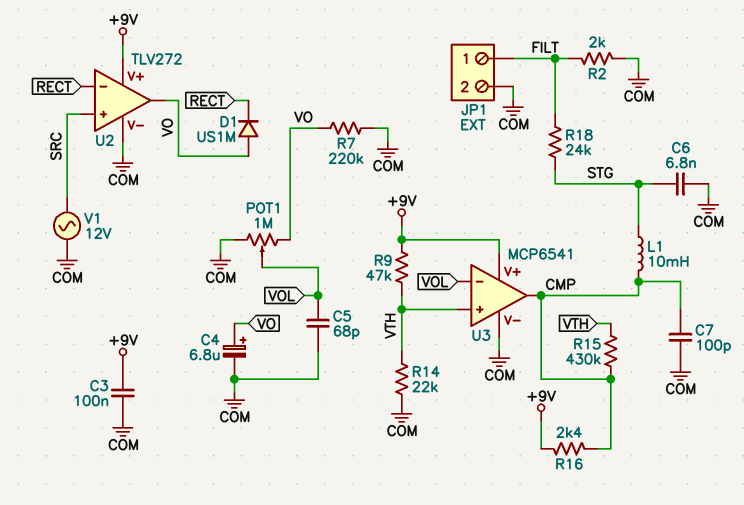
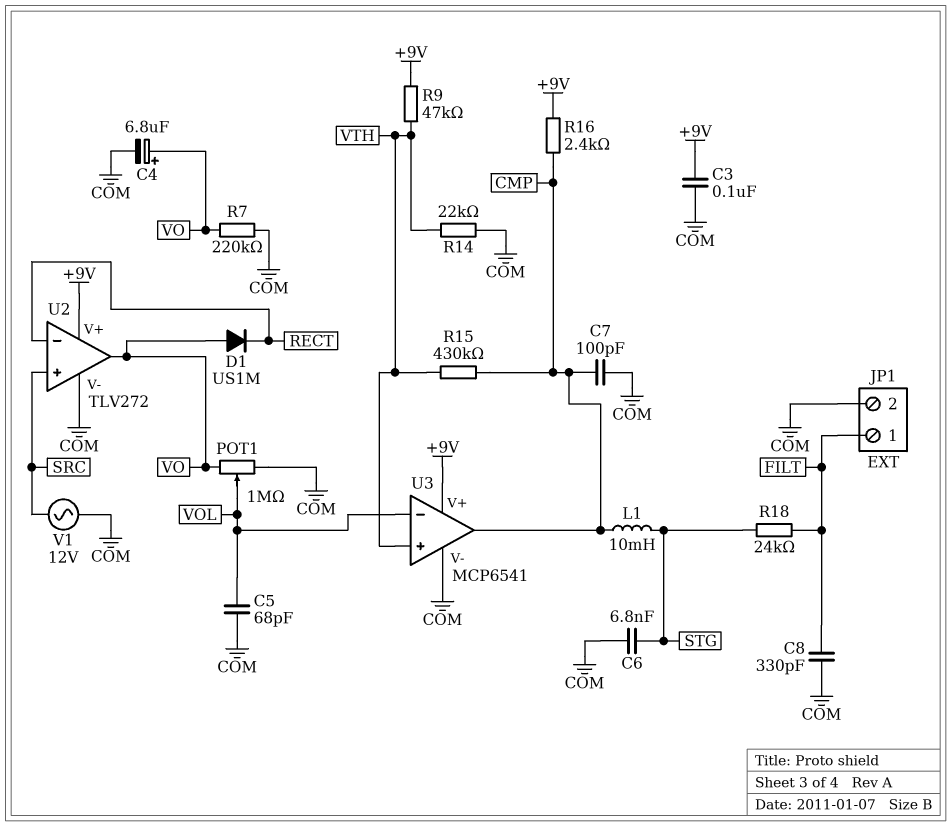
C8: none -> 330pF (COM, FILT)
R2: 2k (COM, FILT) -> none

